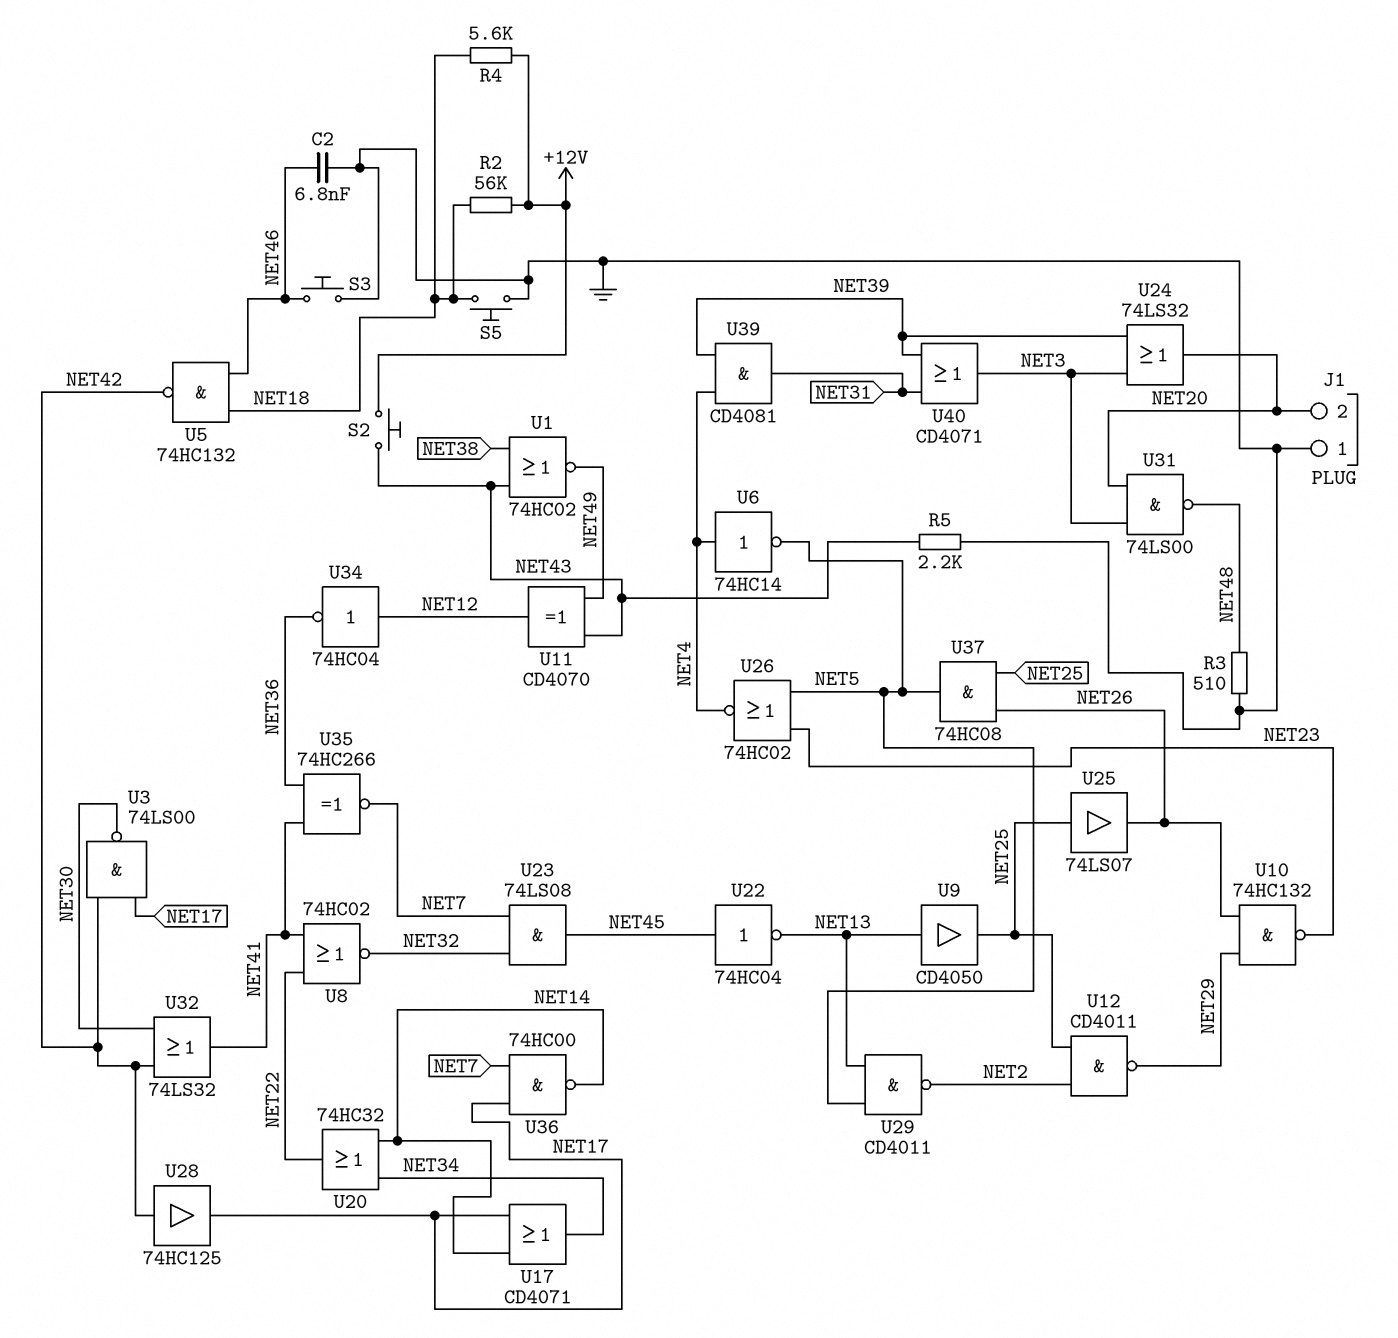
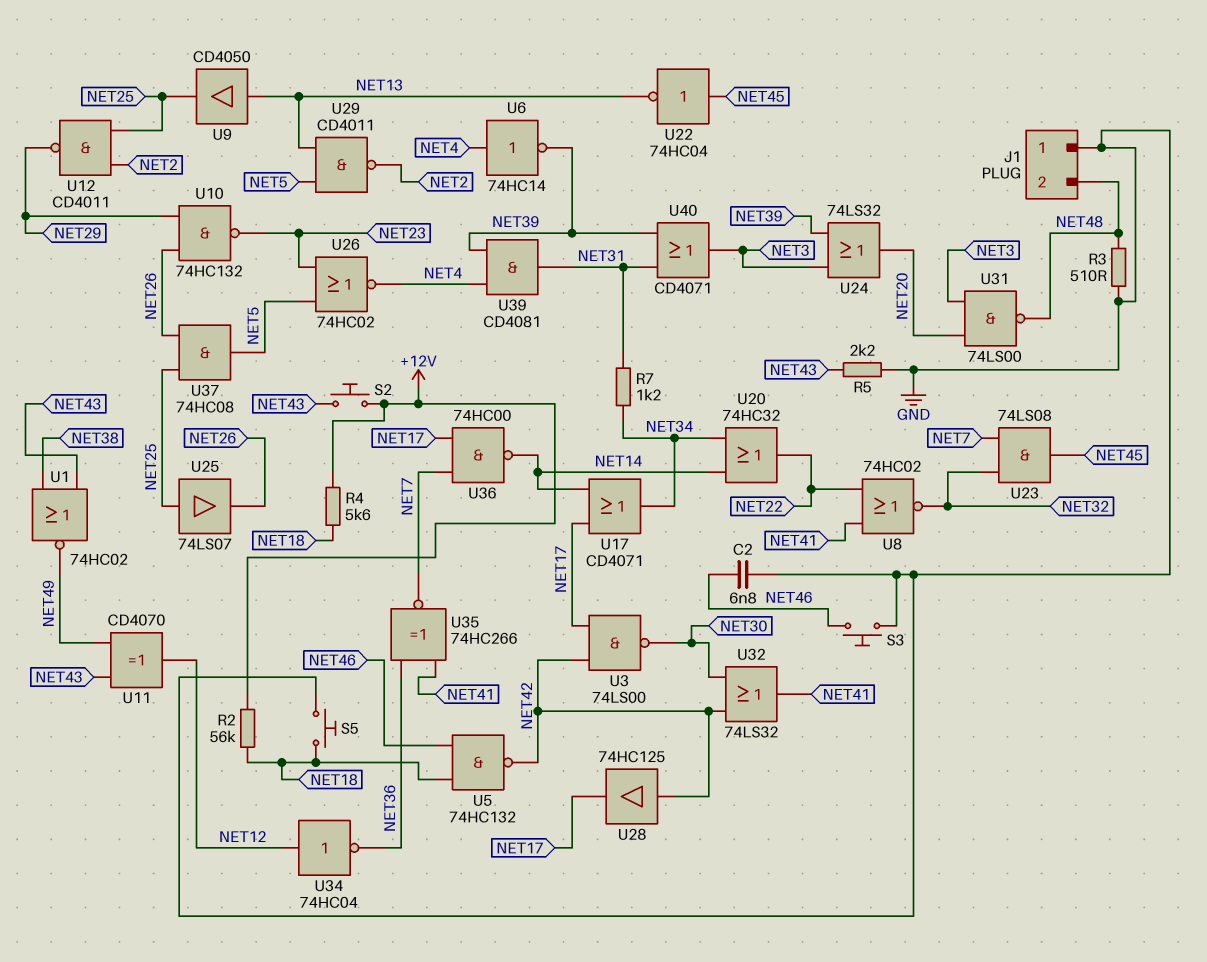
J1 pin 2: NET20 -> NET48
R7: none -> 1.2k (NET31, NET34)
U6: NOT 74HC14 (in NET4, out NET5) -> NOT 74HC14 (in NET4, out NET39)

